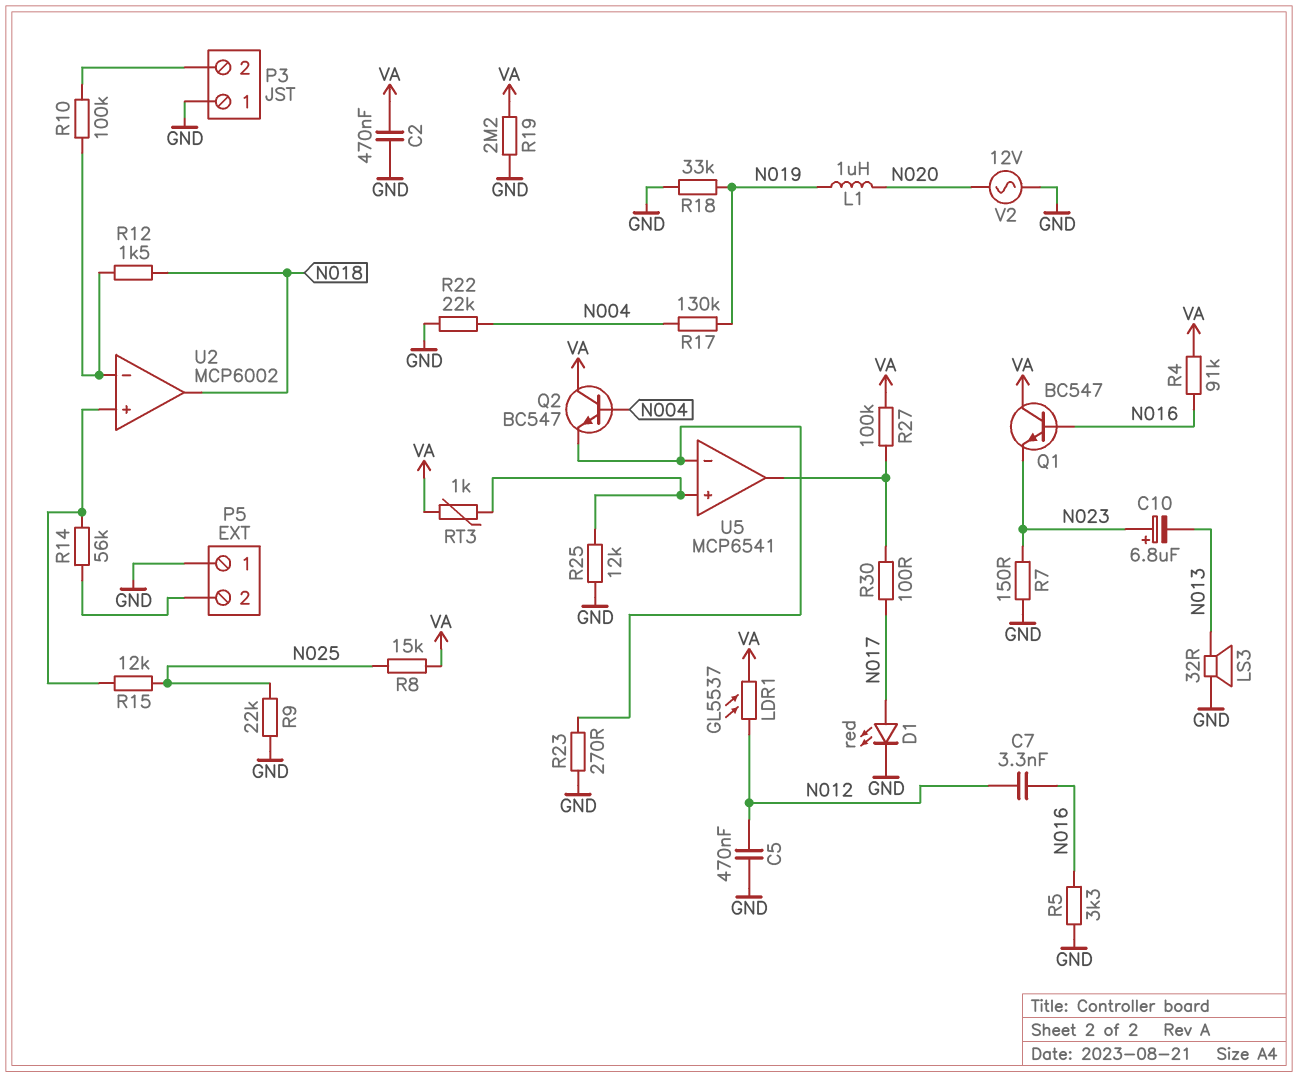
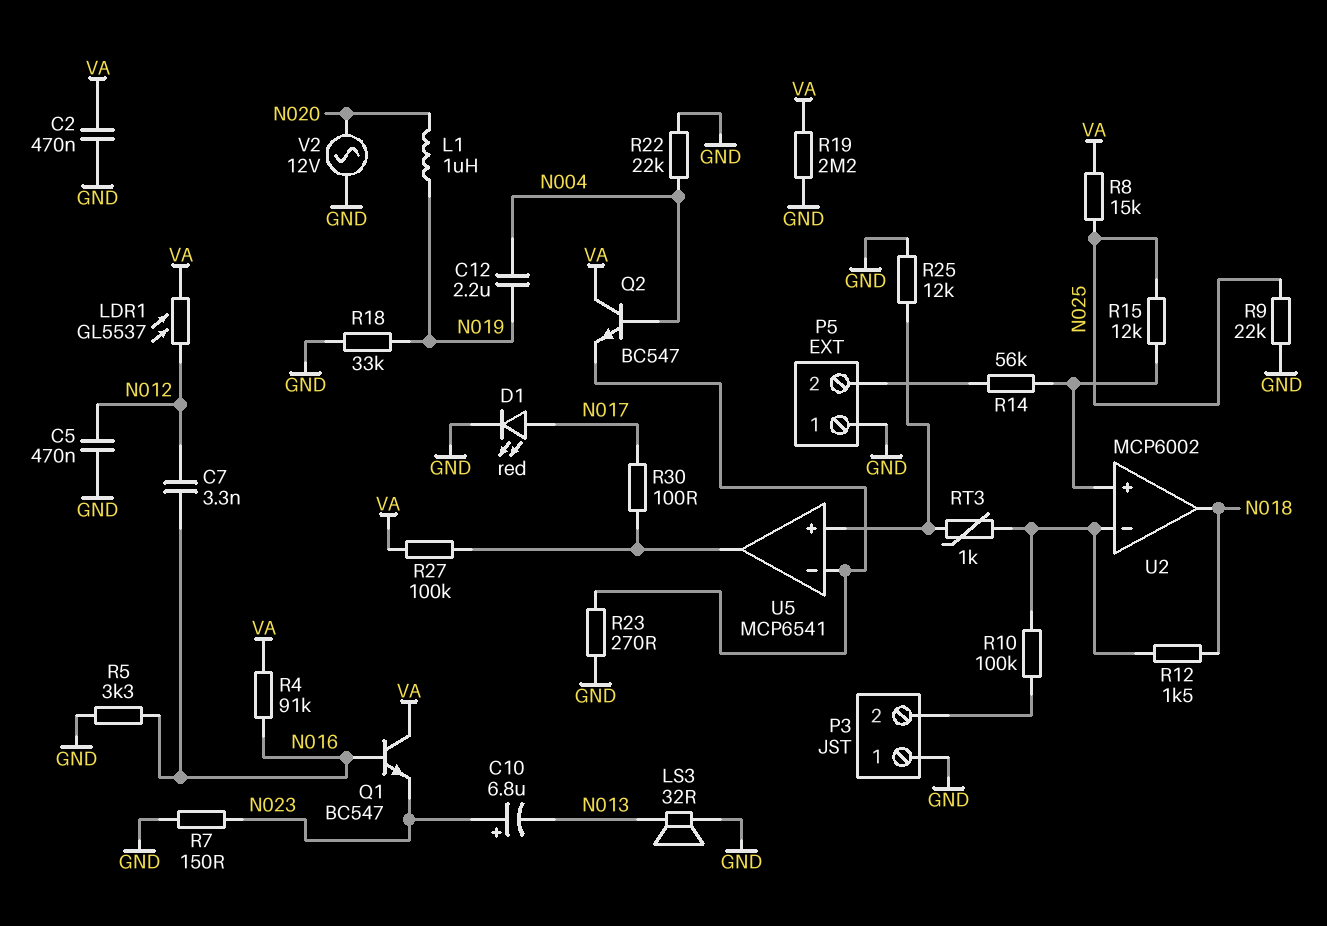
C12: none -> 2.2uF (N004, N019)
R17: 130k (N004, N019) -> none
RT3: 1k (U5/in+, VA) -> 1k (U2/in-, U5/in+)

